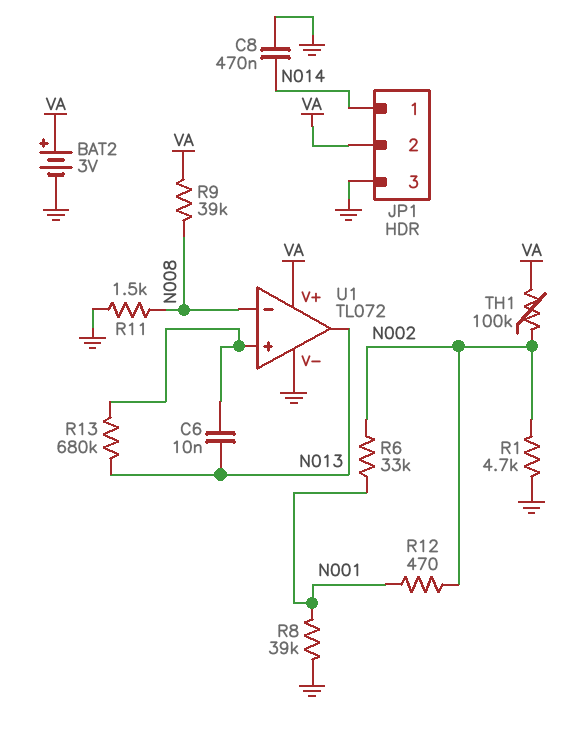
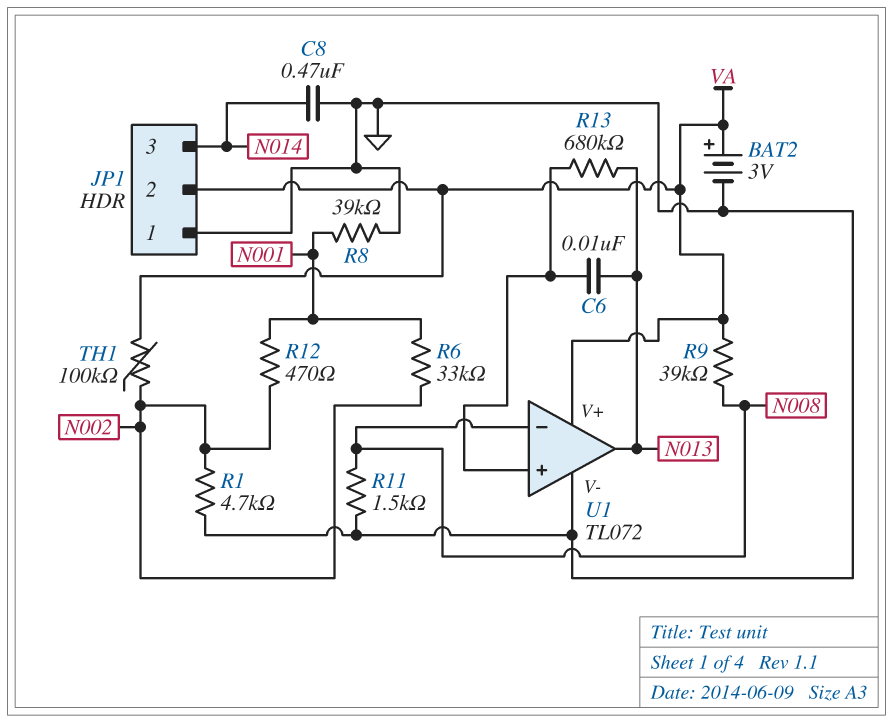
JP1 pin 1: N014 -> GND
JP1 pin 3: GND -> N014

